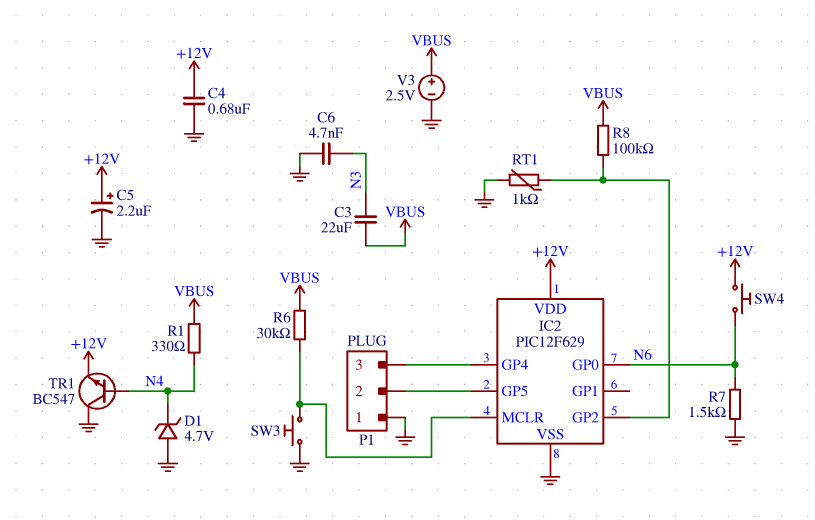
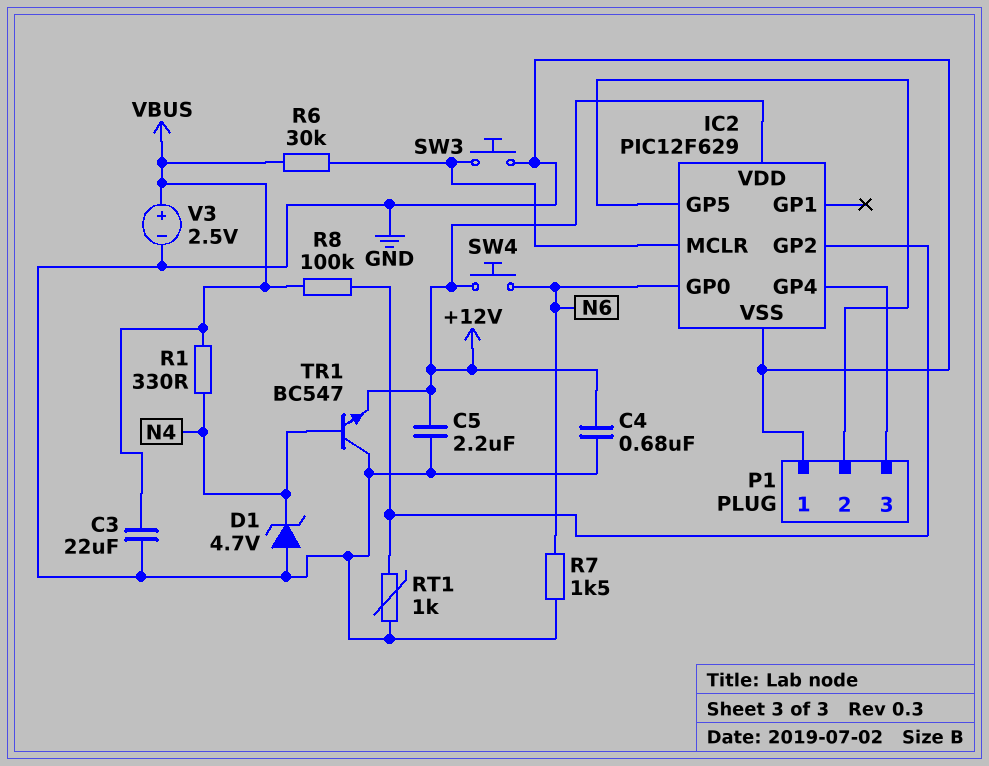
C3: 22uF (N3, VBUS) -> 22uF (GND, VBUS)
C5: 2.2uF (plus +12V, minus GND) -> 2.2uF (+12V, GND)
C6: 4.7nF (GND, N3) -> none

